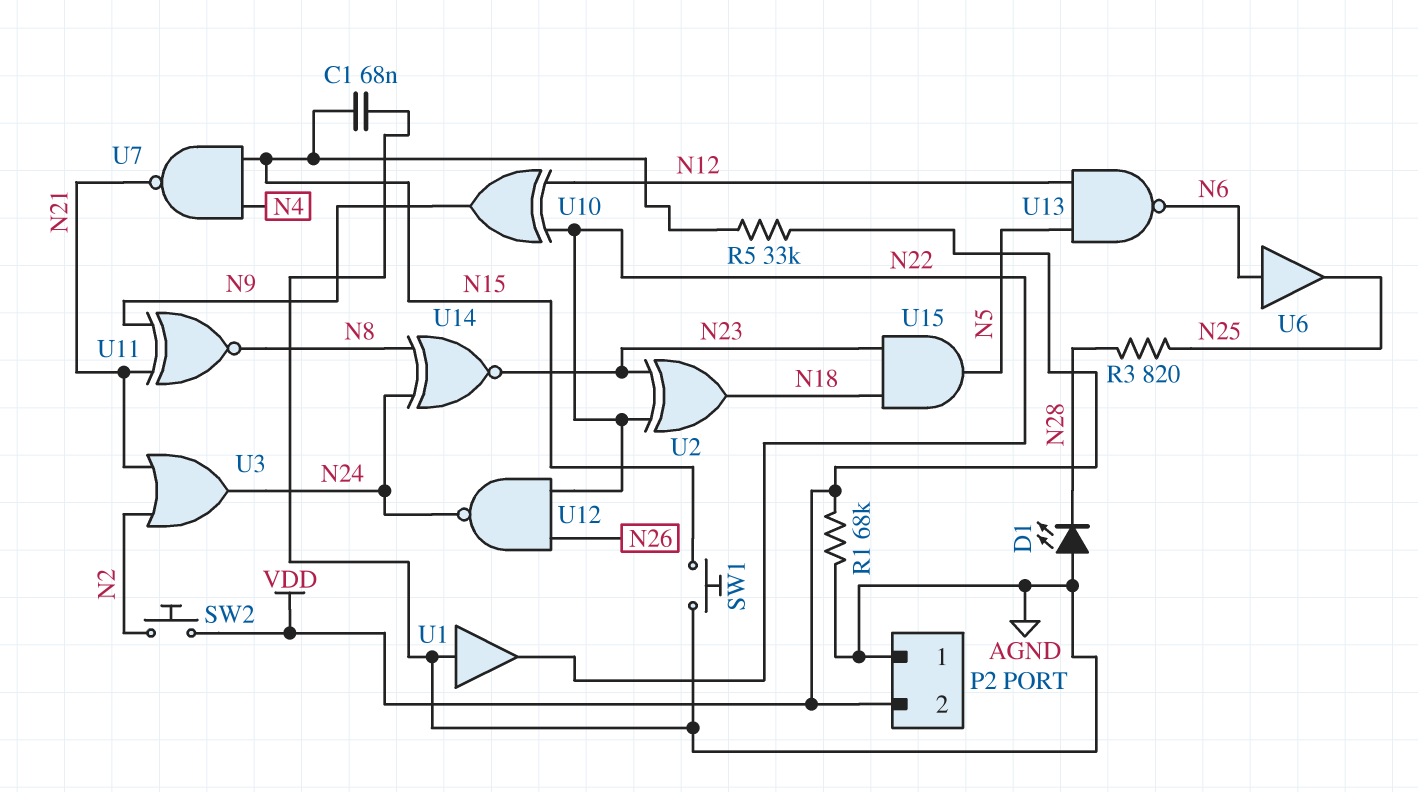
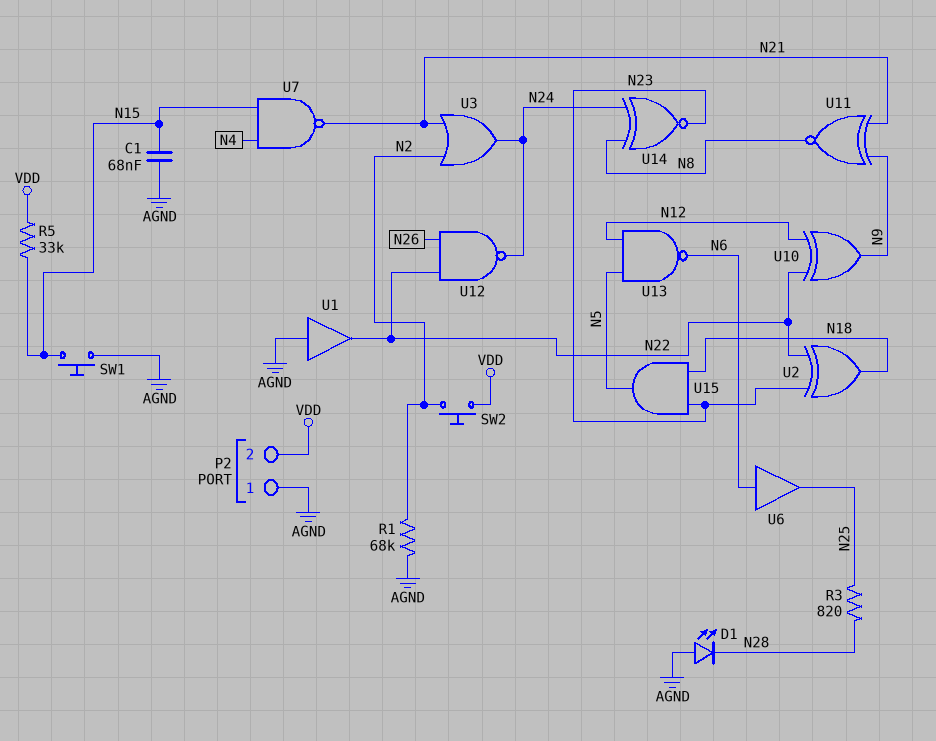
R1: 68k (AGND, VDD) -> 68k (AGND, N2)

